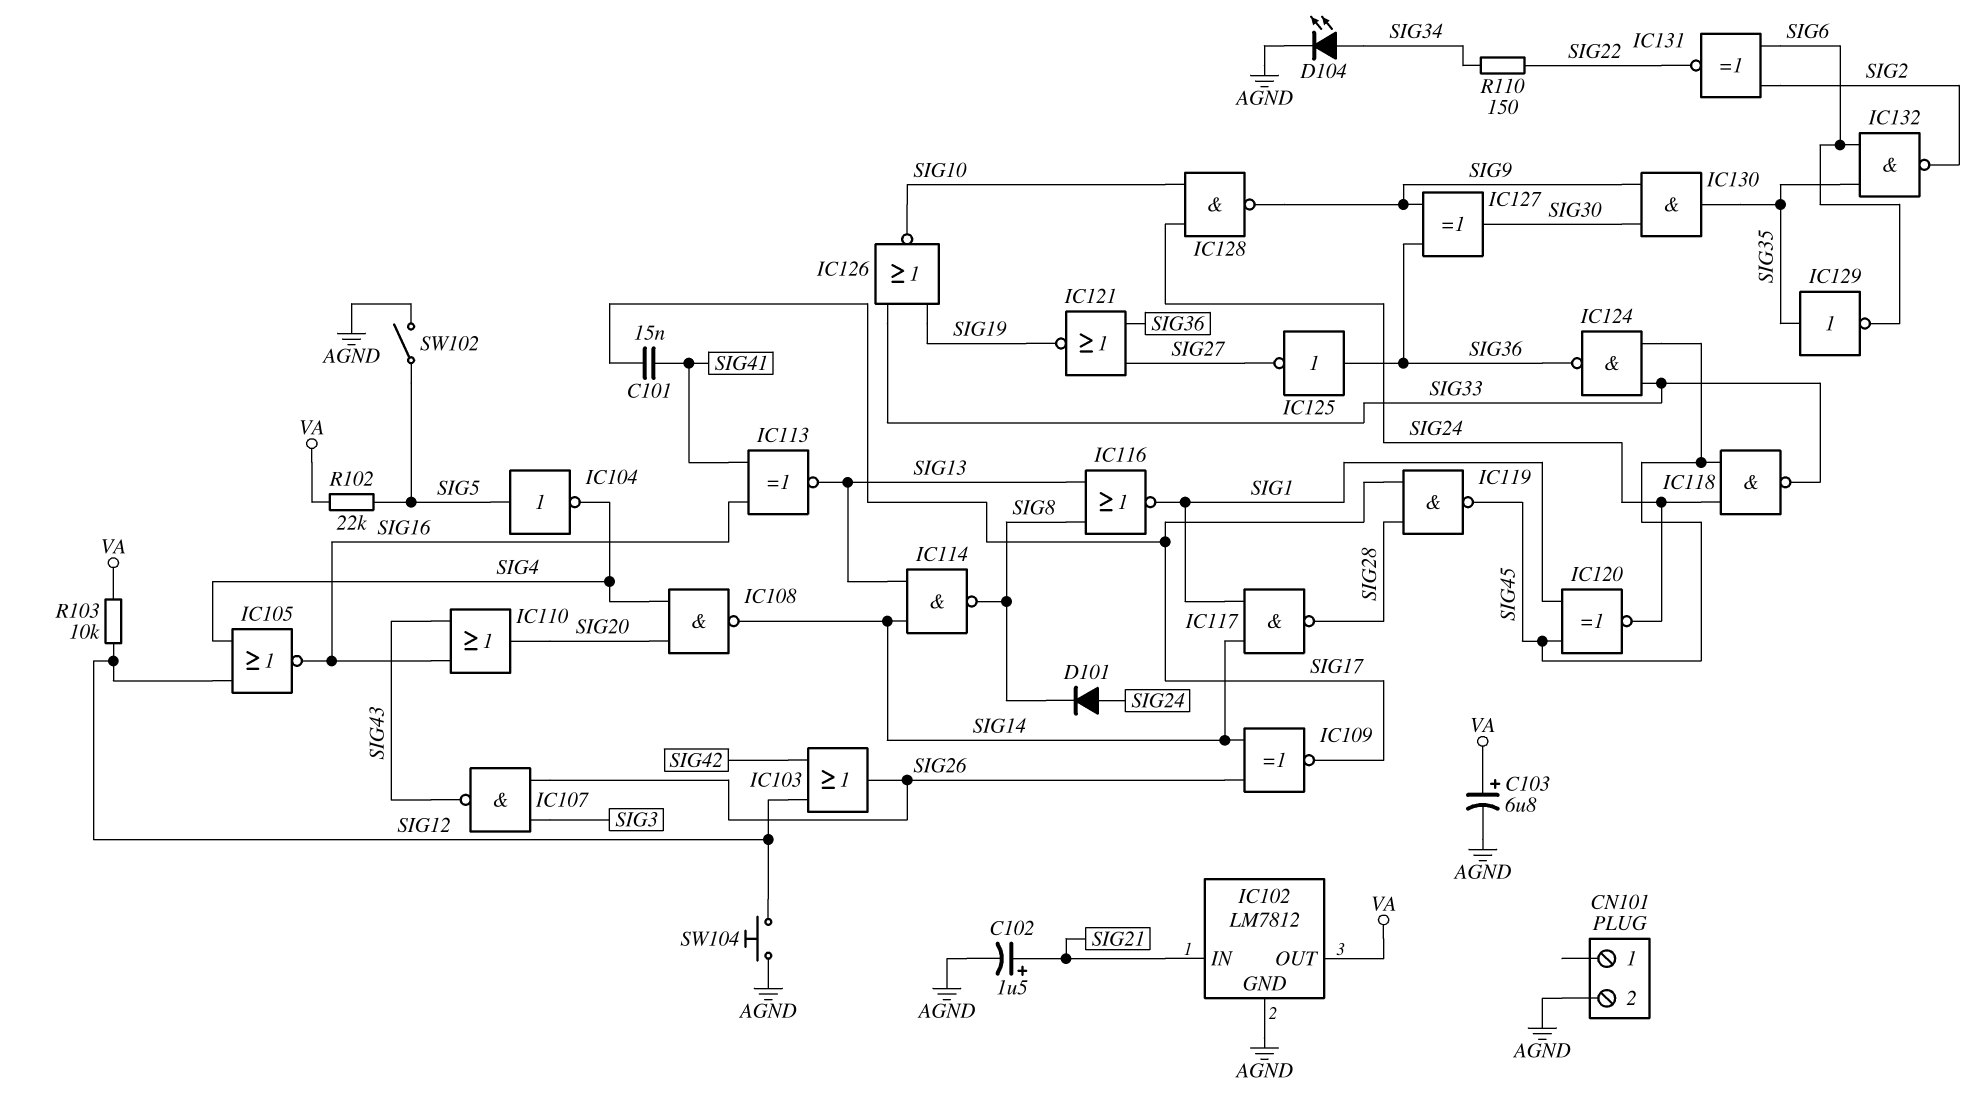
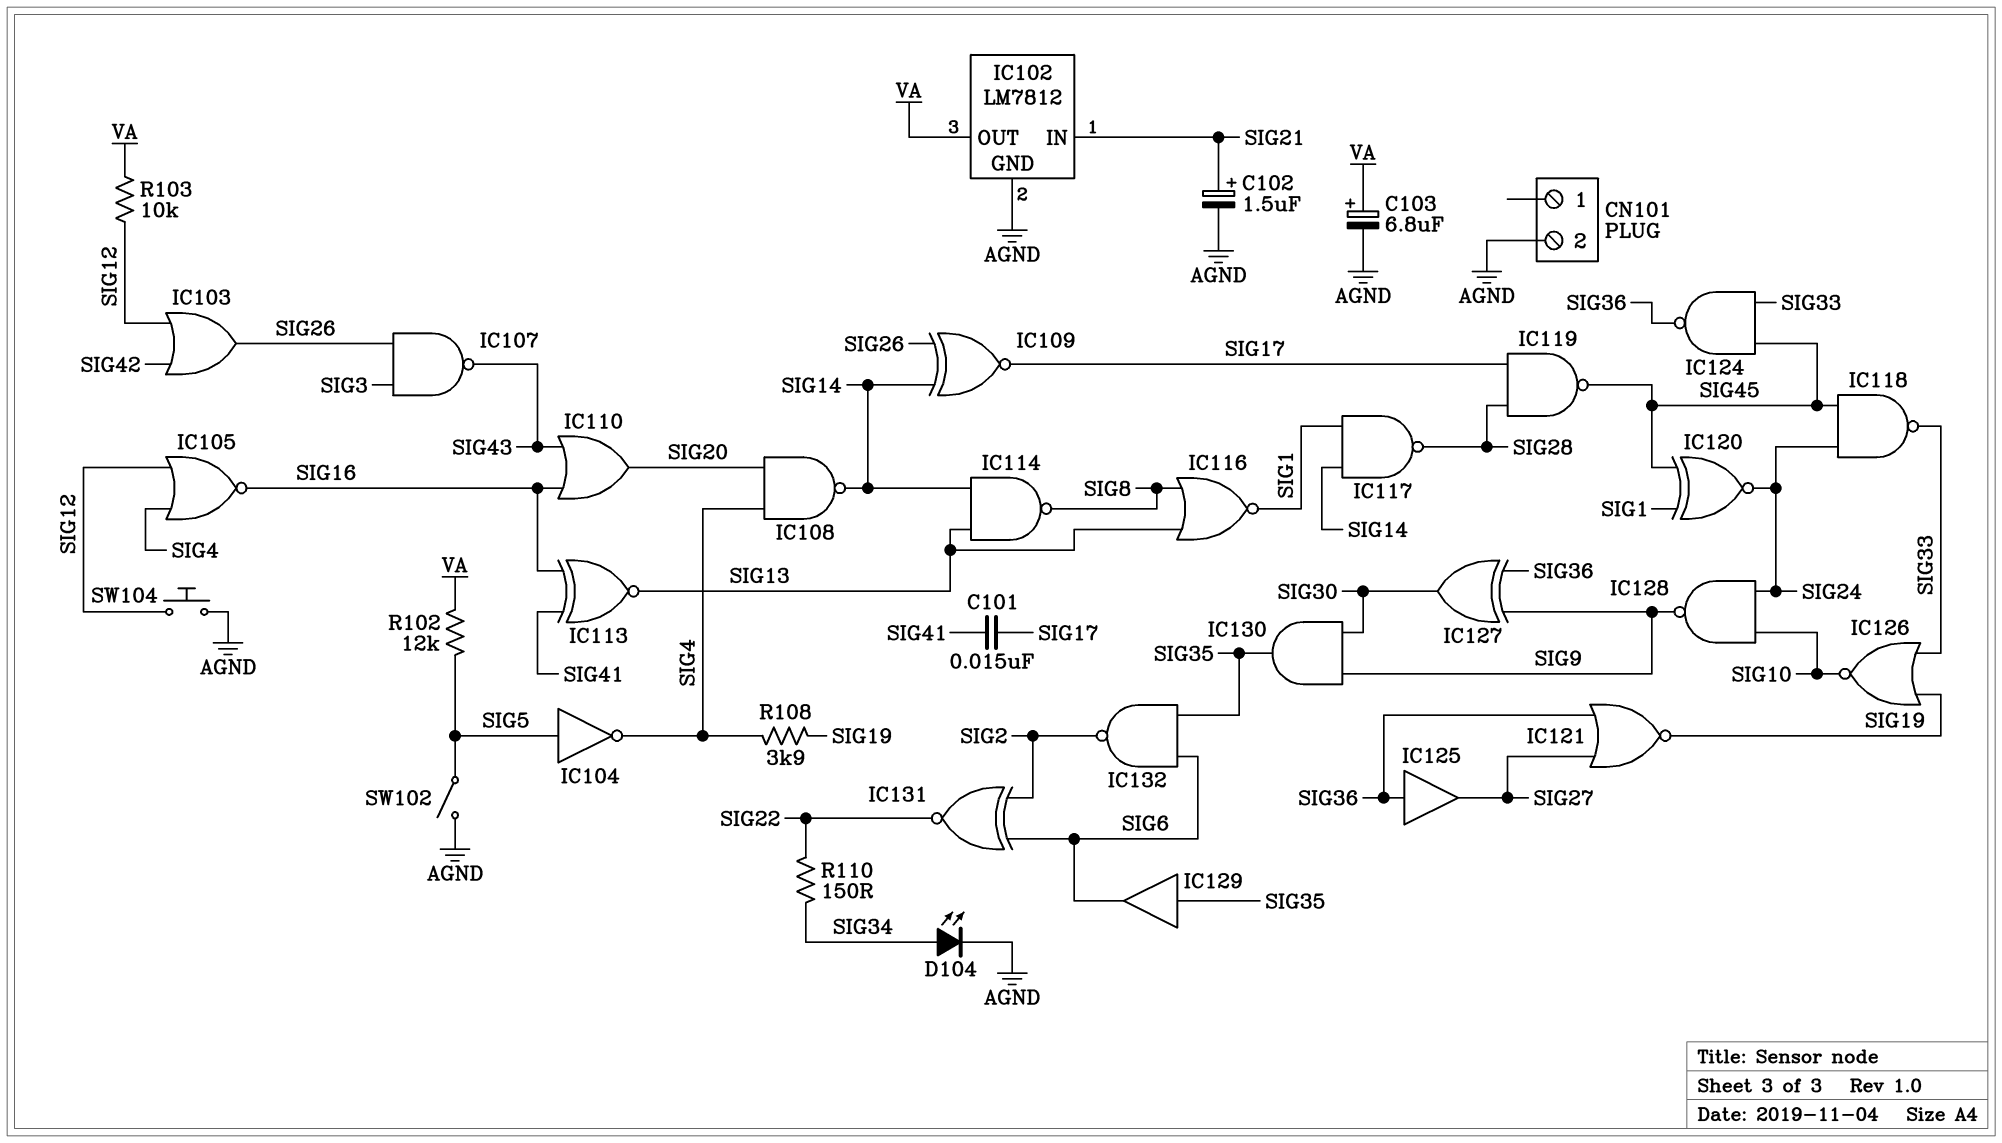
D101: diode (A SIG24, K SIG8) -> none
IC125: NOT (in SIG36, out SIG27) -> buffer (in SIG36, out SIG27)
IC129: NOT (in SIG35, out SIG6) -> buffer (in SIG35, out SIG6)
R102: 22k (SIG5, VA) -> 12k (SIG5, VA)
R108: none -> 3.9k (SIG4, SIG19)

